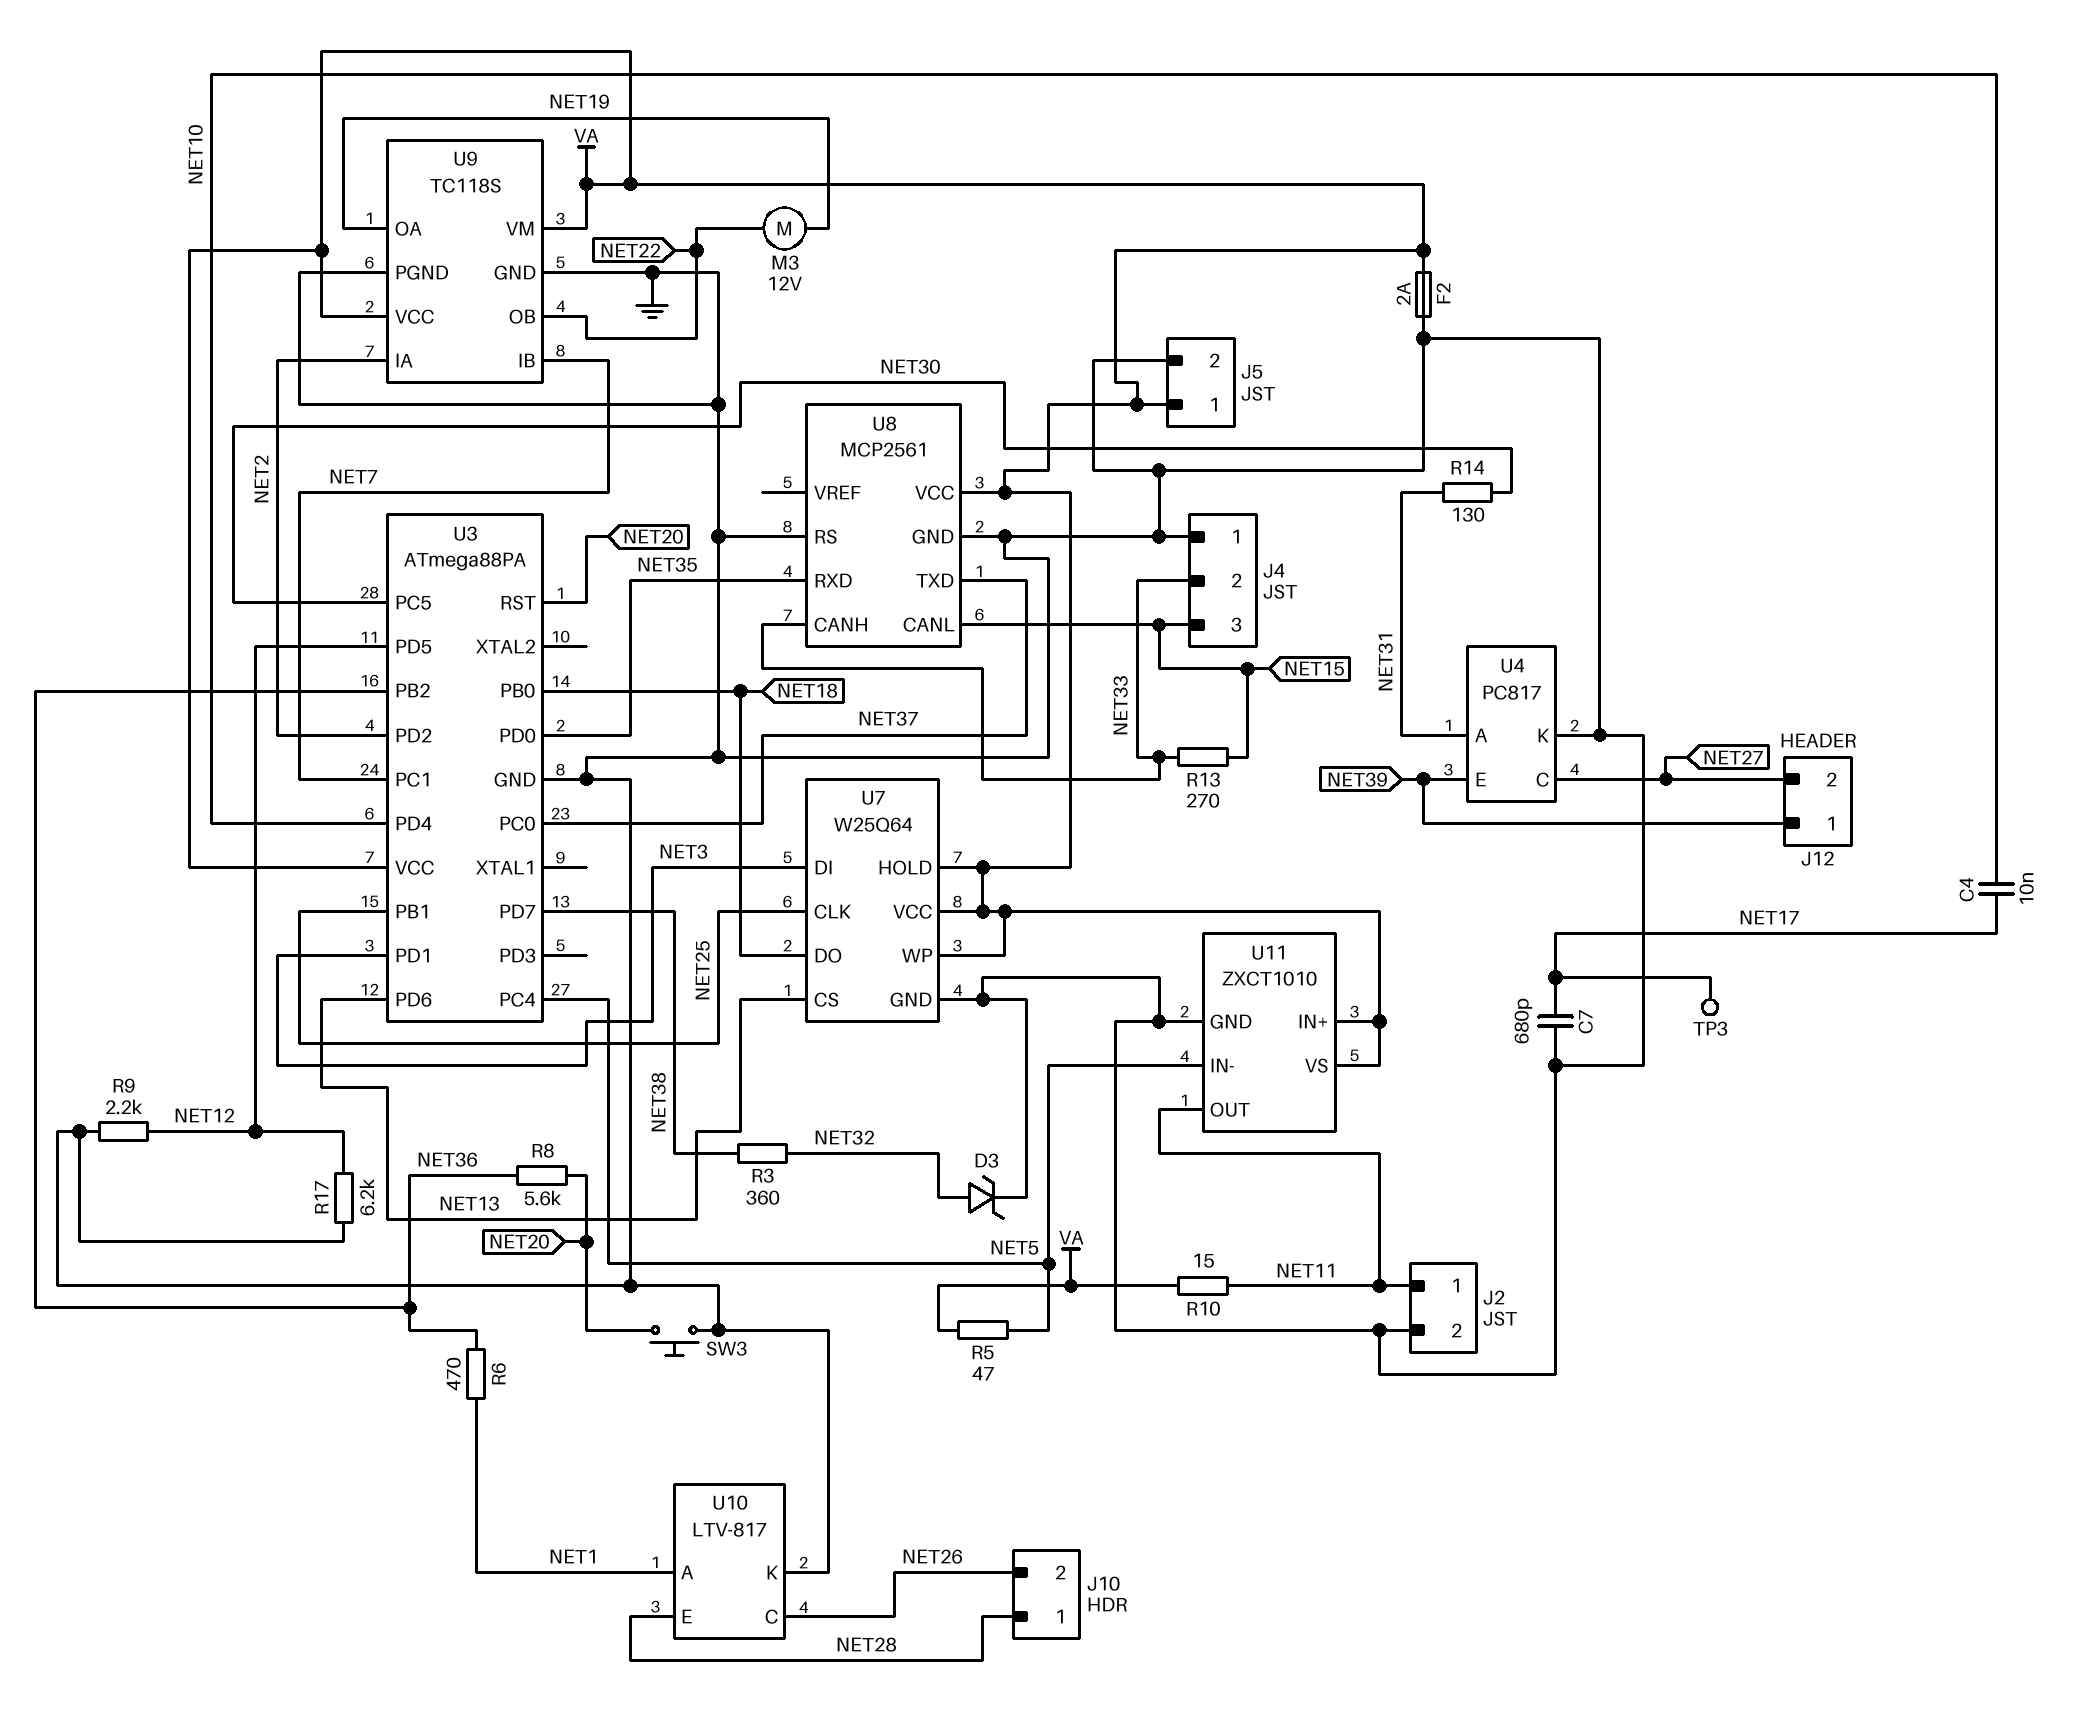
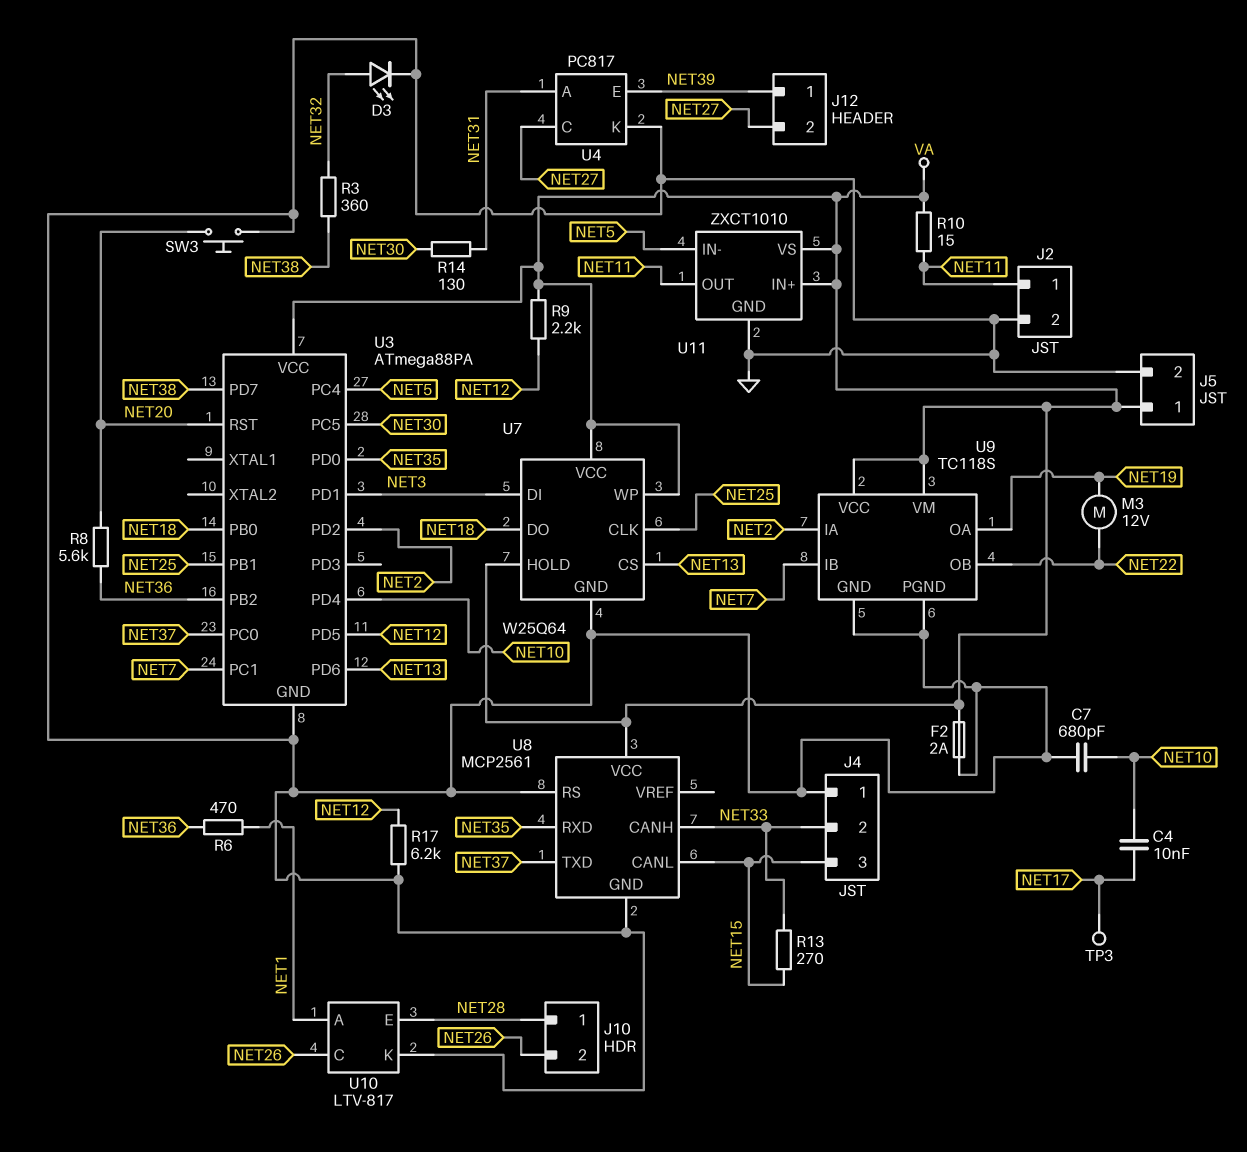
C7: 680pF (GND, NET17) -> 680pF (GND, NET10)
D3: zener (A NET32, K GND) -> LED (A NET32, K GND)
R5: 47 (NET5, VA) -> none
R9: 2.2k (GND, NET12) -> 2.2k (NET12, VA)

